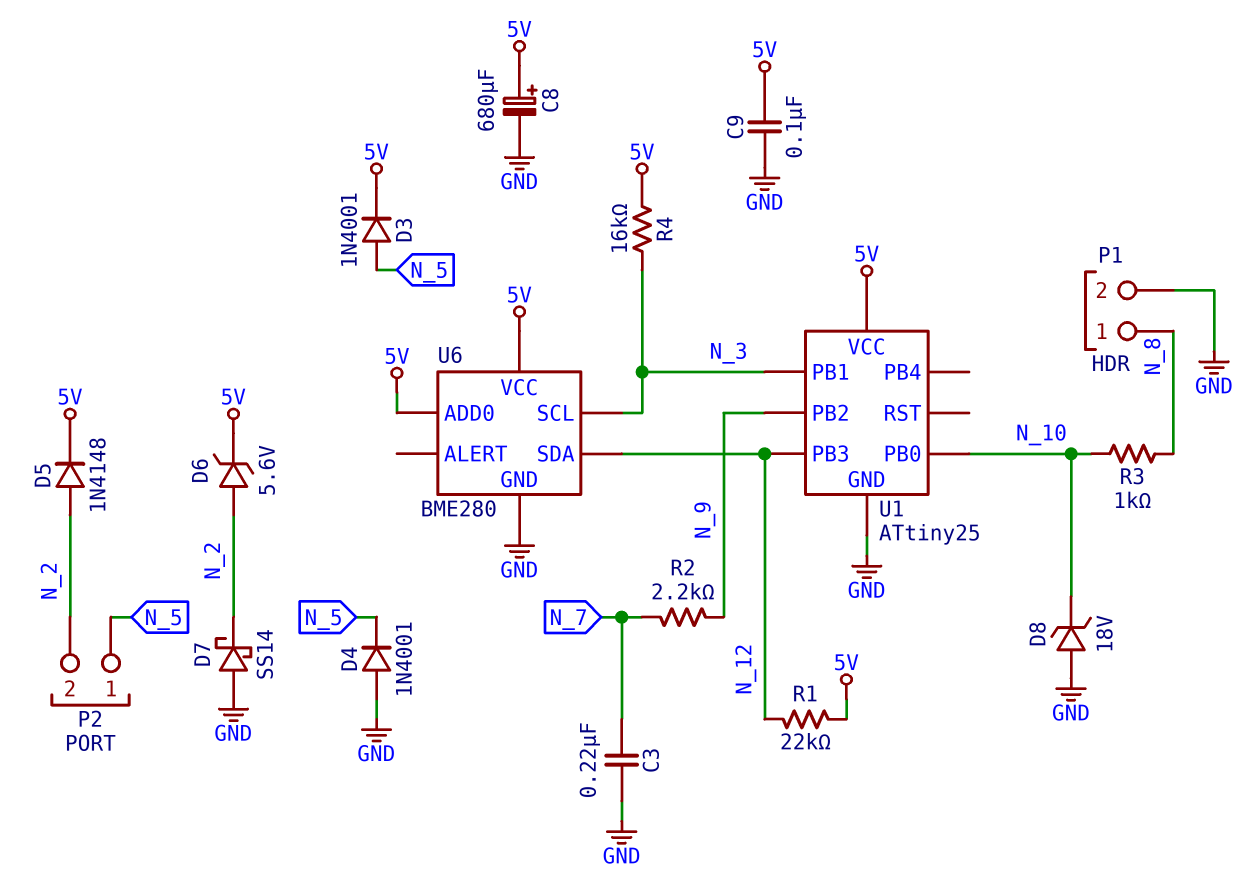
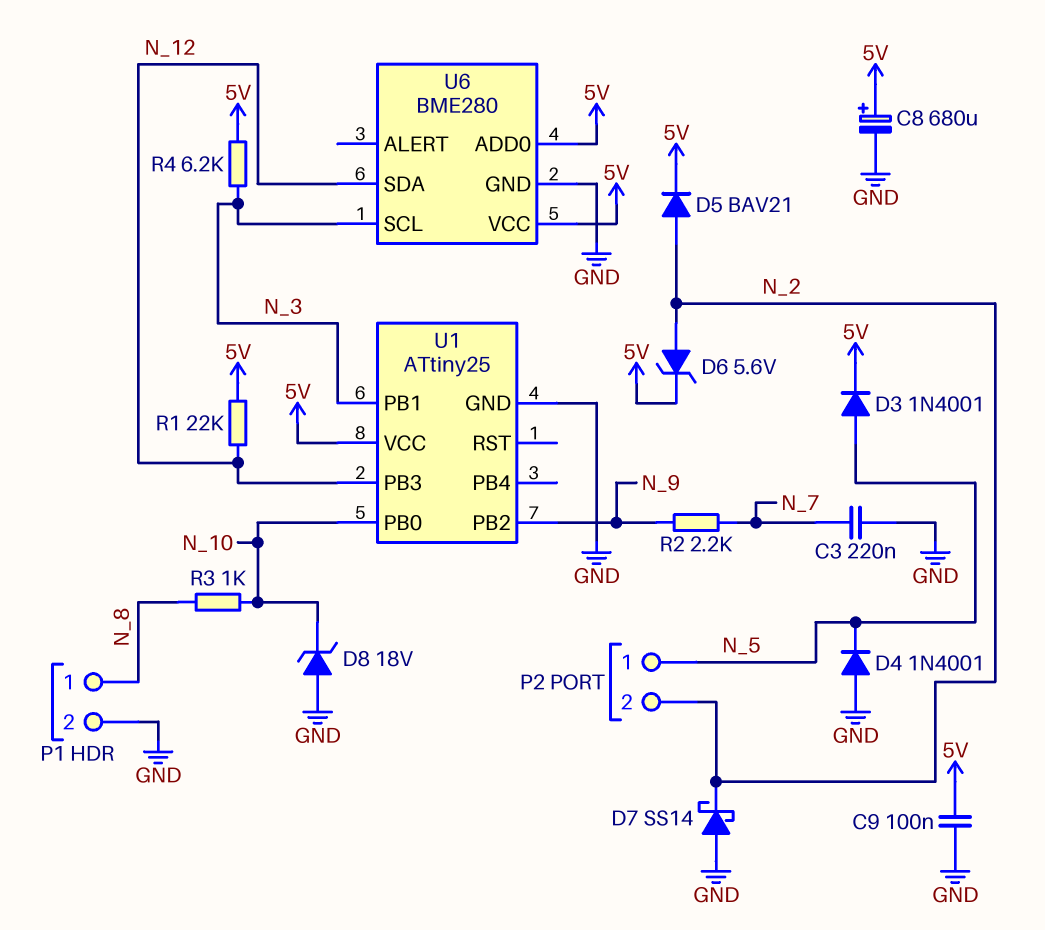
D5: diode 1N4148 (A N_2, K 5V) -> diode BAV21 (A N_2, K 5V)
R4: 16k (5V, N_3) -> 6.2k (5V, N_3)

